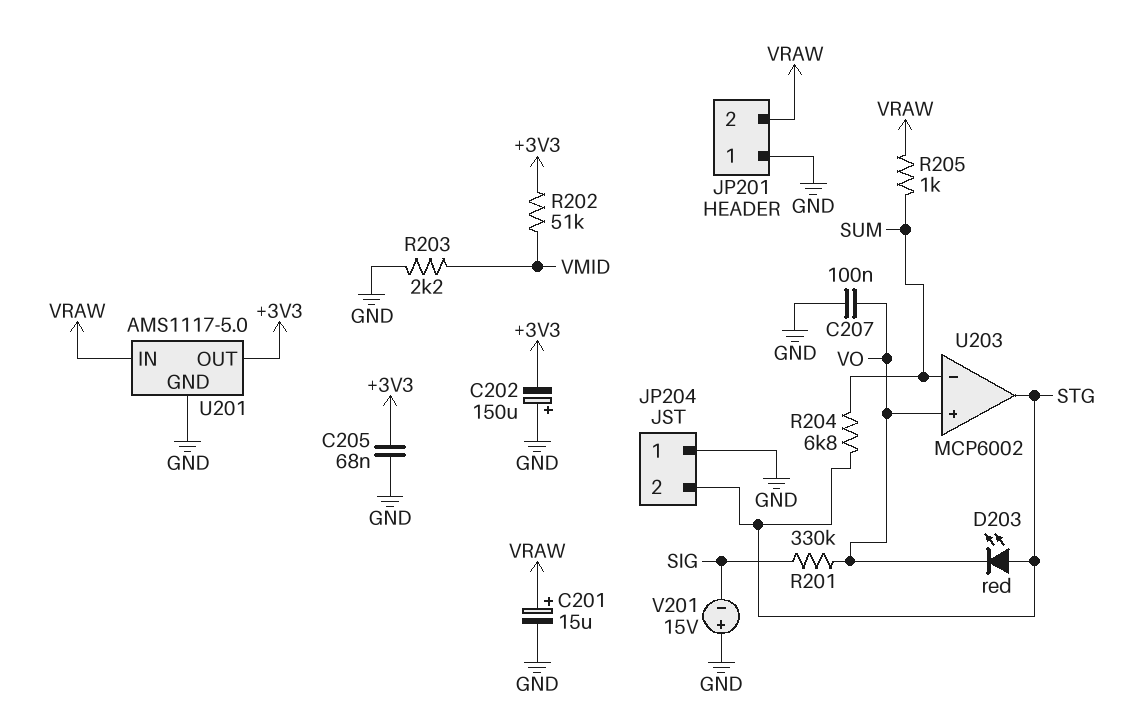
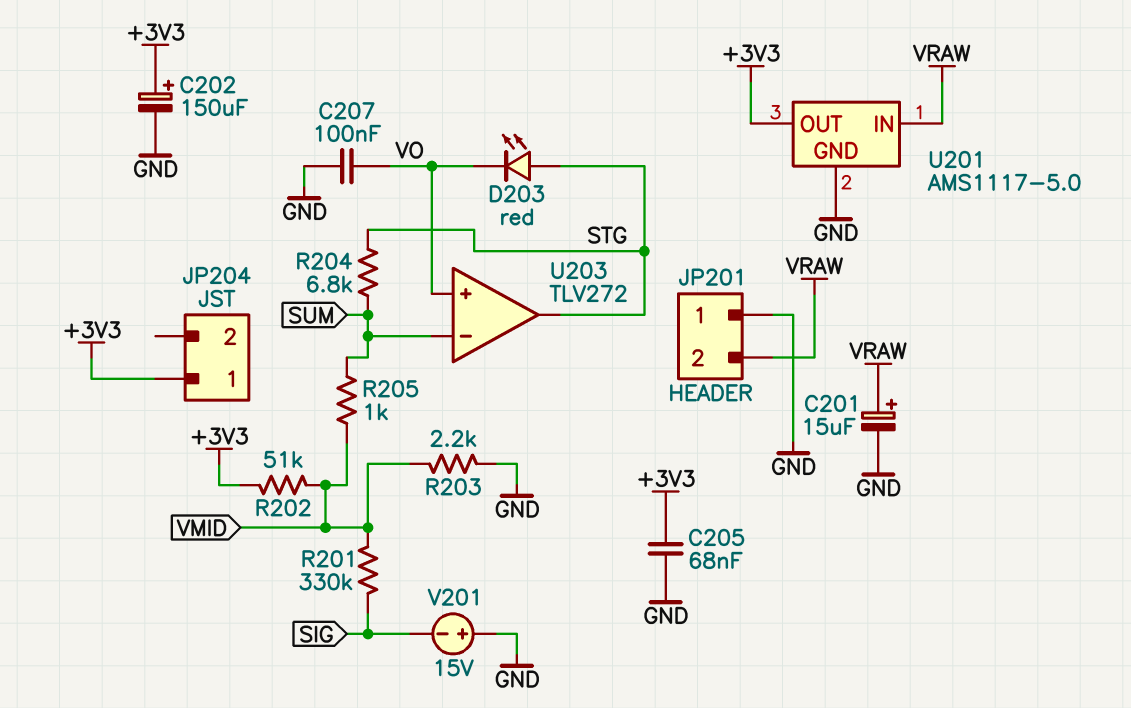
C202: 150uF (plus GND, minus +3V3) -> 150uF (plus +3V3, minus GND)
JP204 pin 1: GND -> +3V3
JP204 pin 2: STG -> none
R201: 330k (SIG, VO) -> 330k (SIG, VMID)
R205: 1k (SUM, VRAW) -> 1k (SUM, VMID)
U203: MCP6002 -> TLV272

